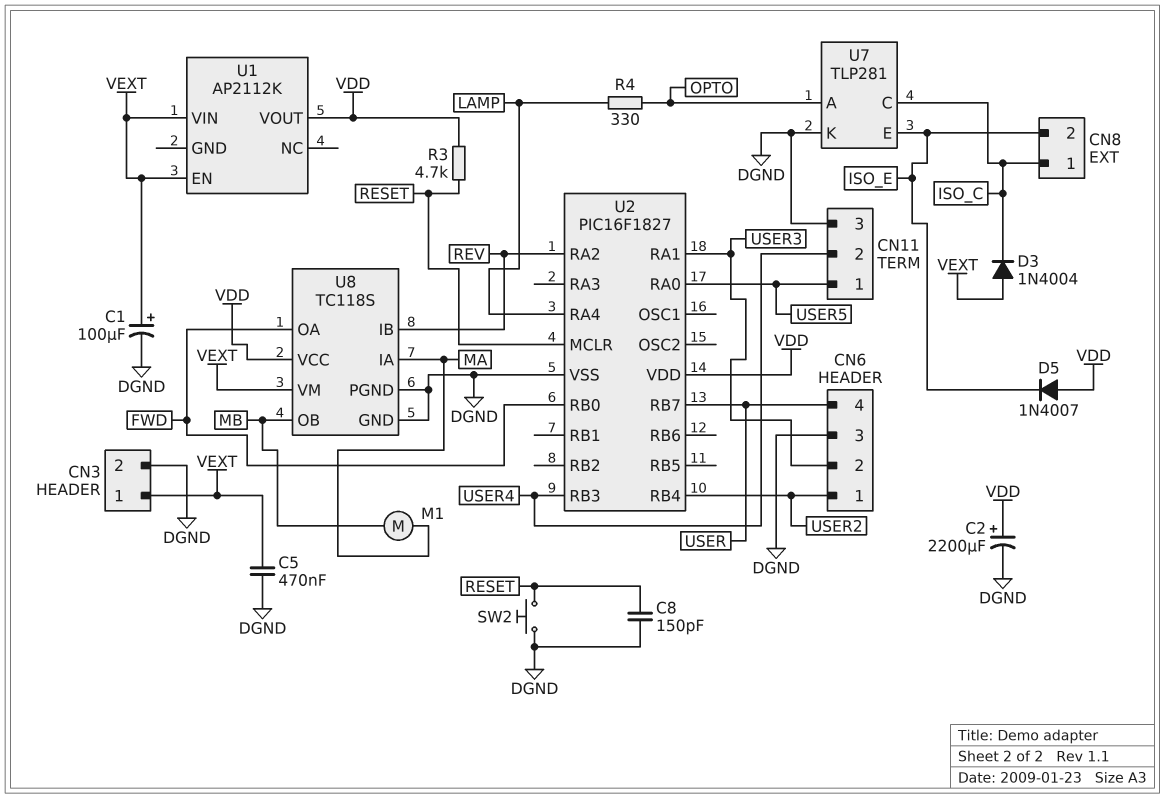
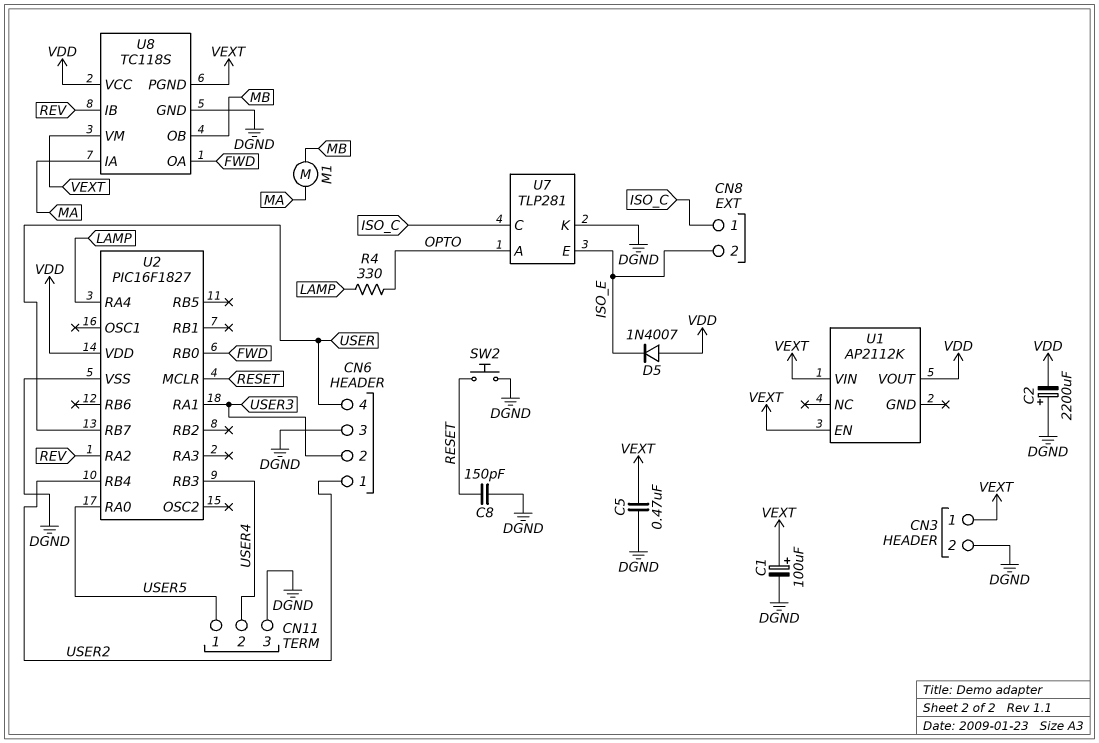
C2: 2200uF (plus VDD, minus DGND) -> 2200uF (plus DGND, minus VDD)
D3: diode 1N4004 (A VEXT, K ISO_C) -> none
R3: 4.7k (RESET, VDD) -> none
U8 pin PGND: DGND -> VEXT

